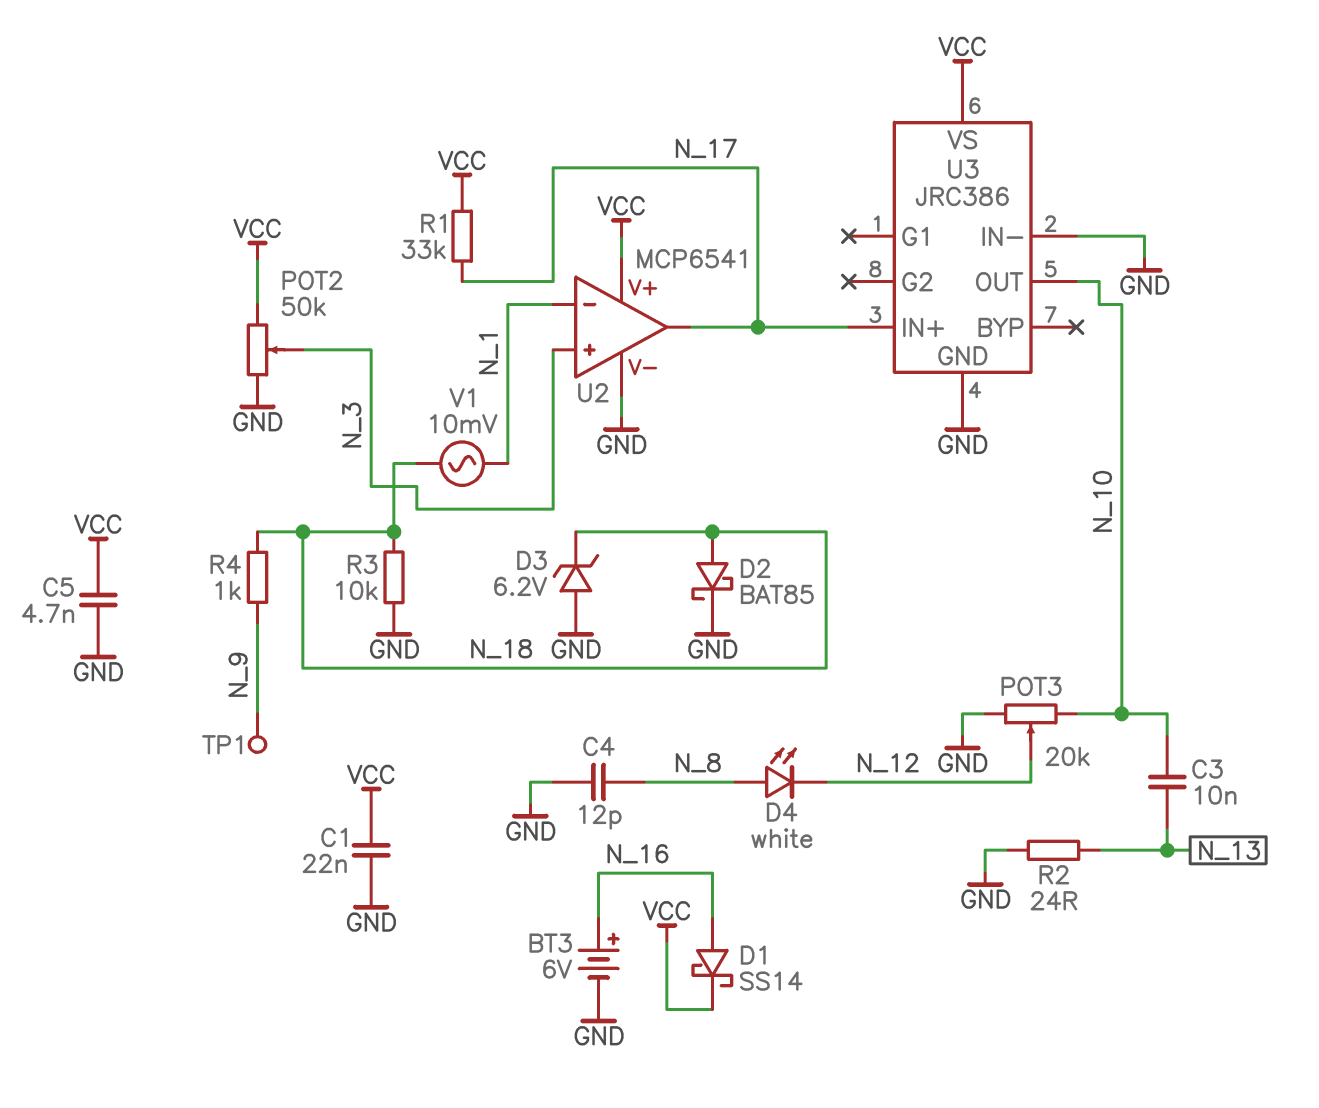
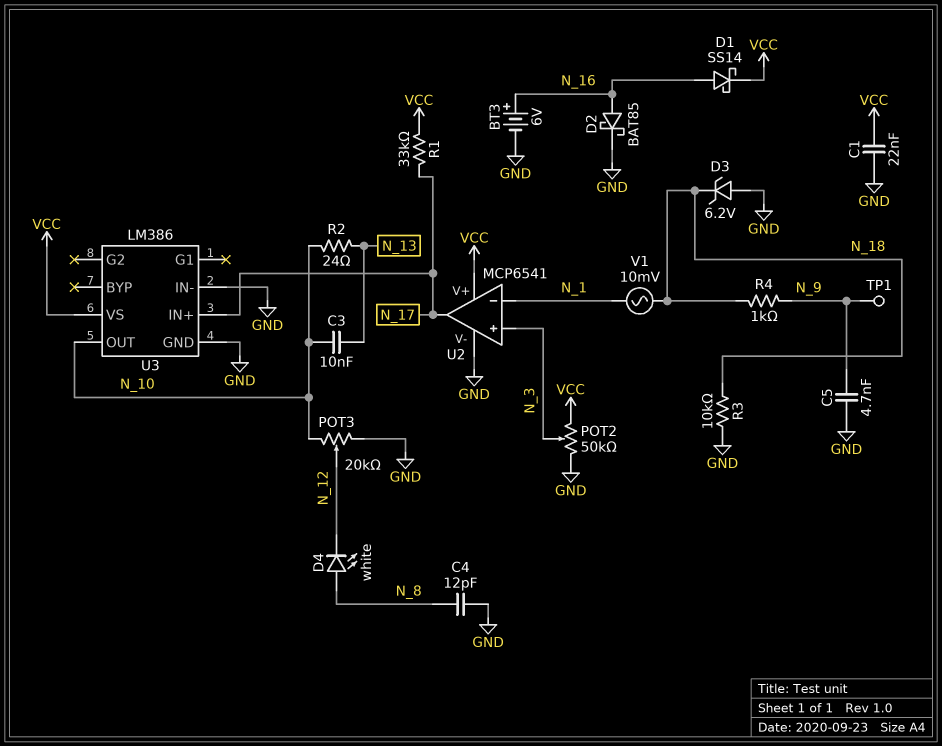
C5: 4.7nF (GND, VCC) -> 4.7nF (GND, N_9)
D2: schottky BAT85 (A N_18, K GND) -> schottky BAT85 (A N_16, K GND)
R2: 24 (GND, N_13) -> 24 (N_10, N_13)
U3: JRC386 -> LM386

